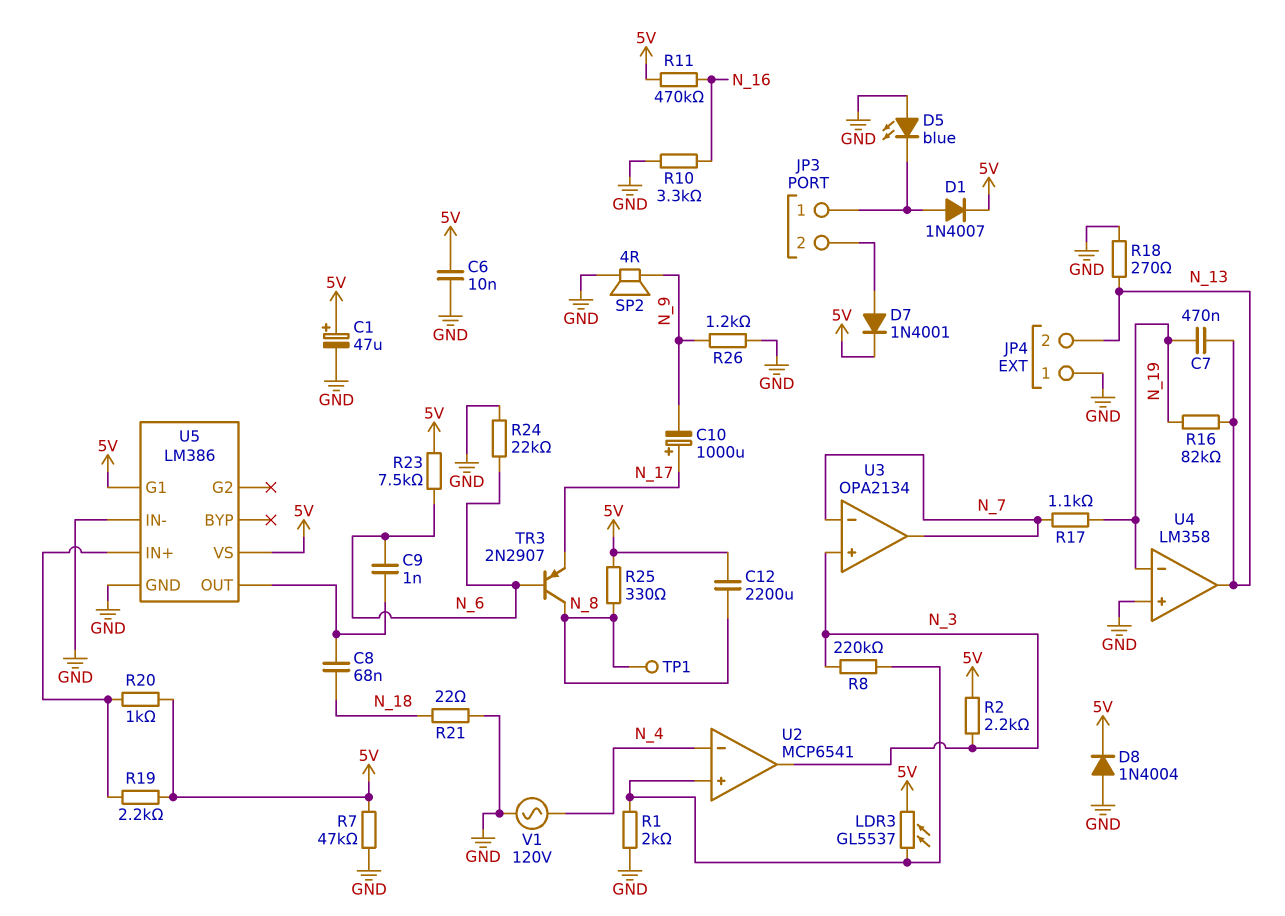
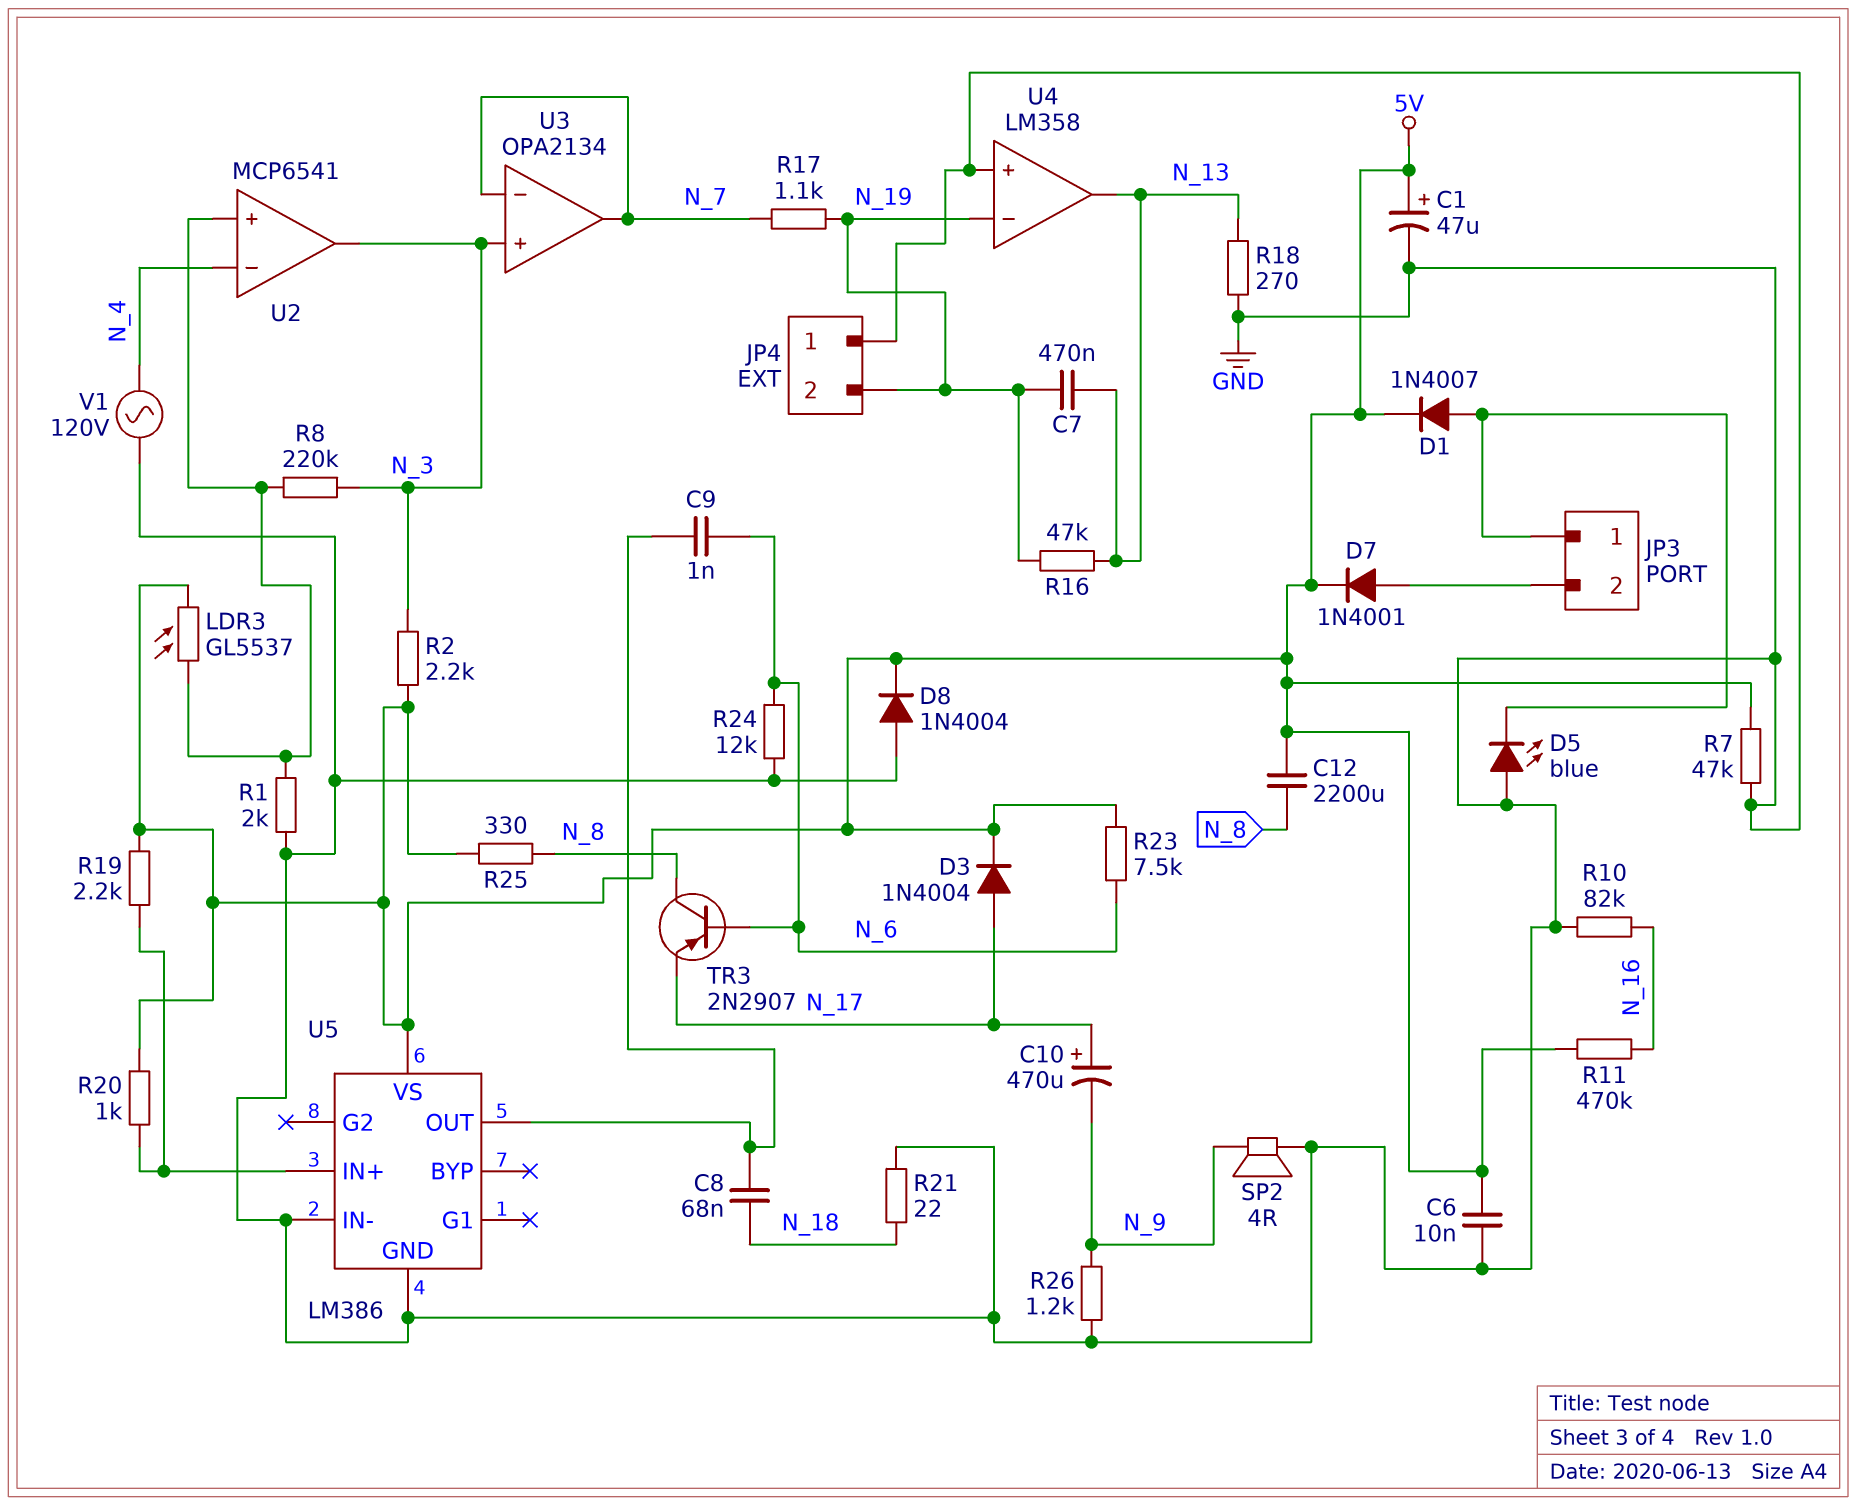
C10: 1000uF (plus N_17, minus N_9) -> 470uF (plus N_17, minus N_9)
D3: none -> diode 1N4004 (A N_17, K 5V)
JP4 pin 2: N_13 -> N_19
R10: 3.3k (GND, N_16) -> 82k (GND, N_16)
R16: 82k (N_13, N_19) -> 47k (N_13, N_19)
R24: 22k (GND, N_6) -> 12k (GND, N_6)
TP1: test point (N_8) -> none
U5 pin G1: 5V -> none

